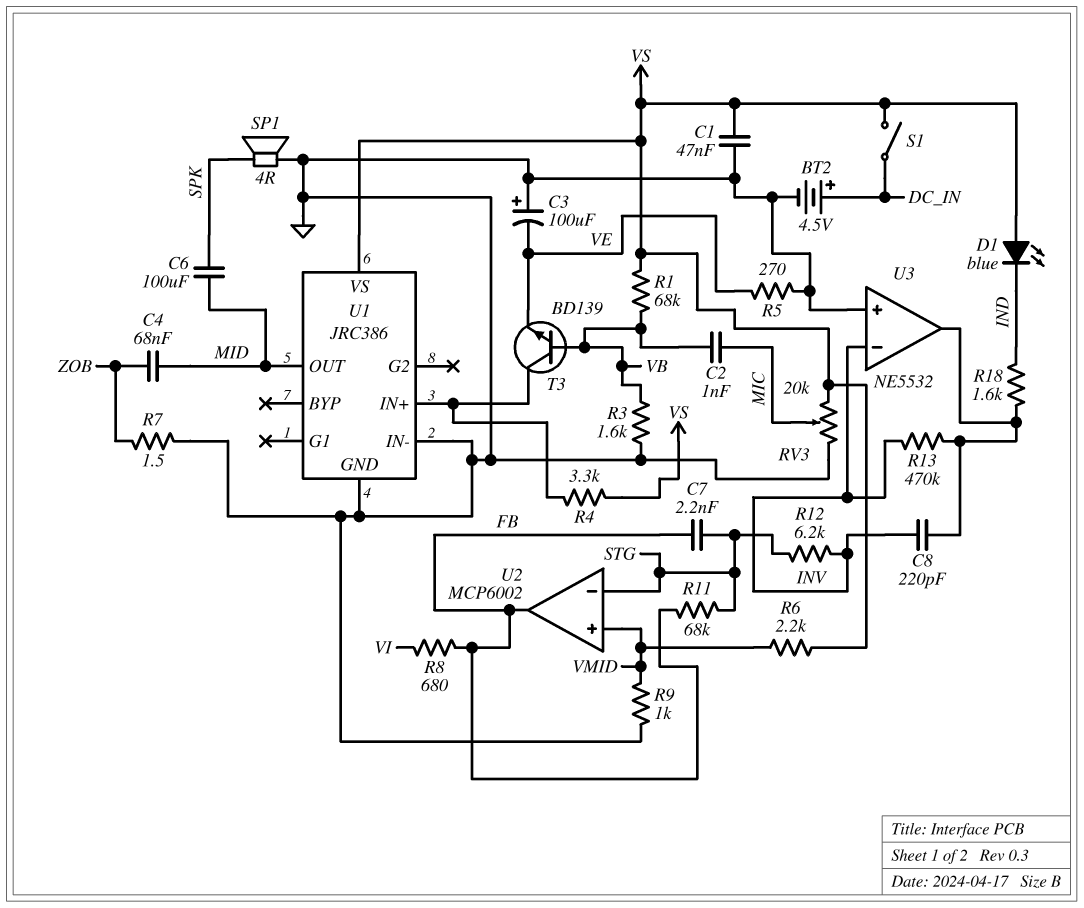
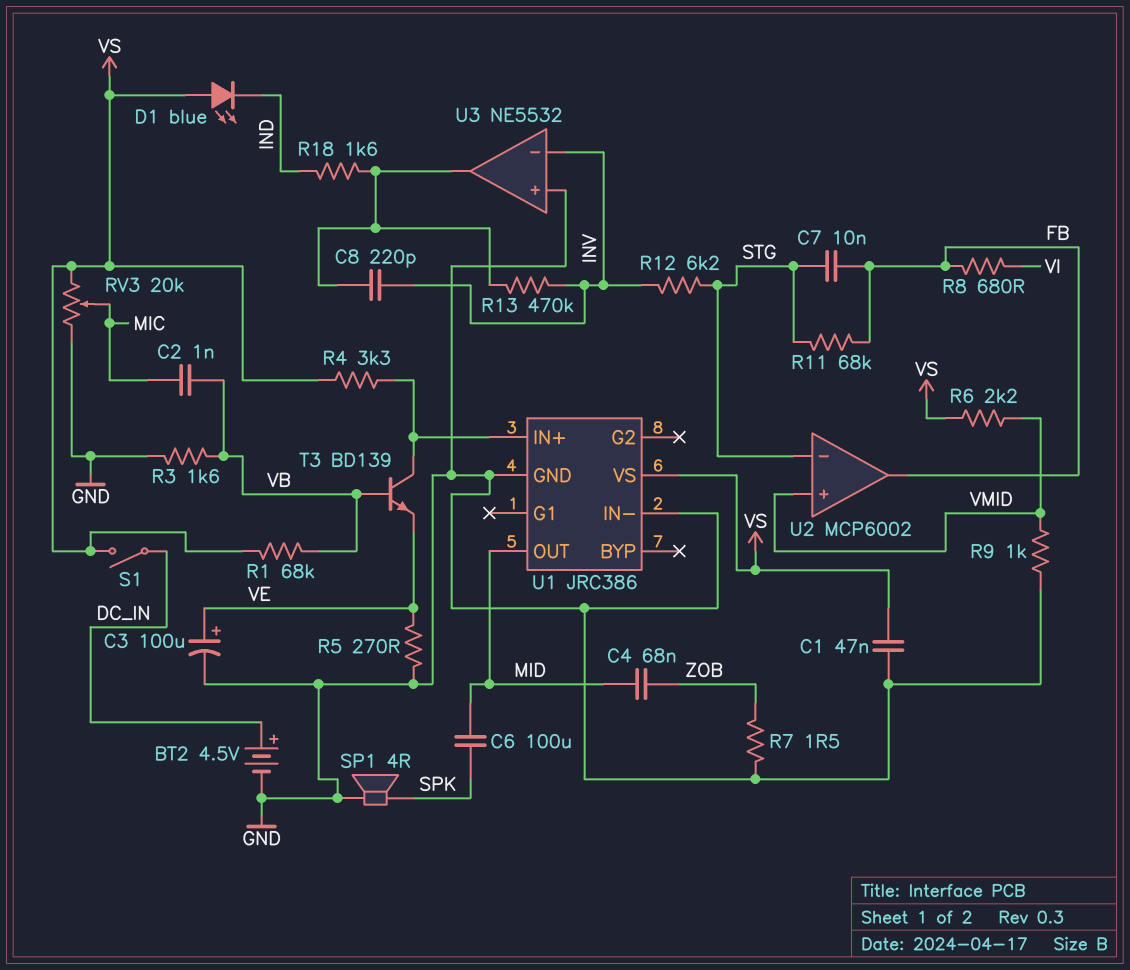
C3: 100uF (plus GND, minus VE) -> 100uF (plus VE, minus GND)
C7: 2.2nF (FB, STG) -> 10nF (FB, STG)

